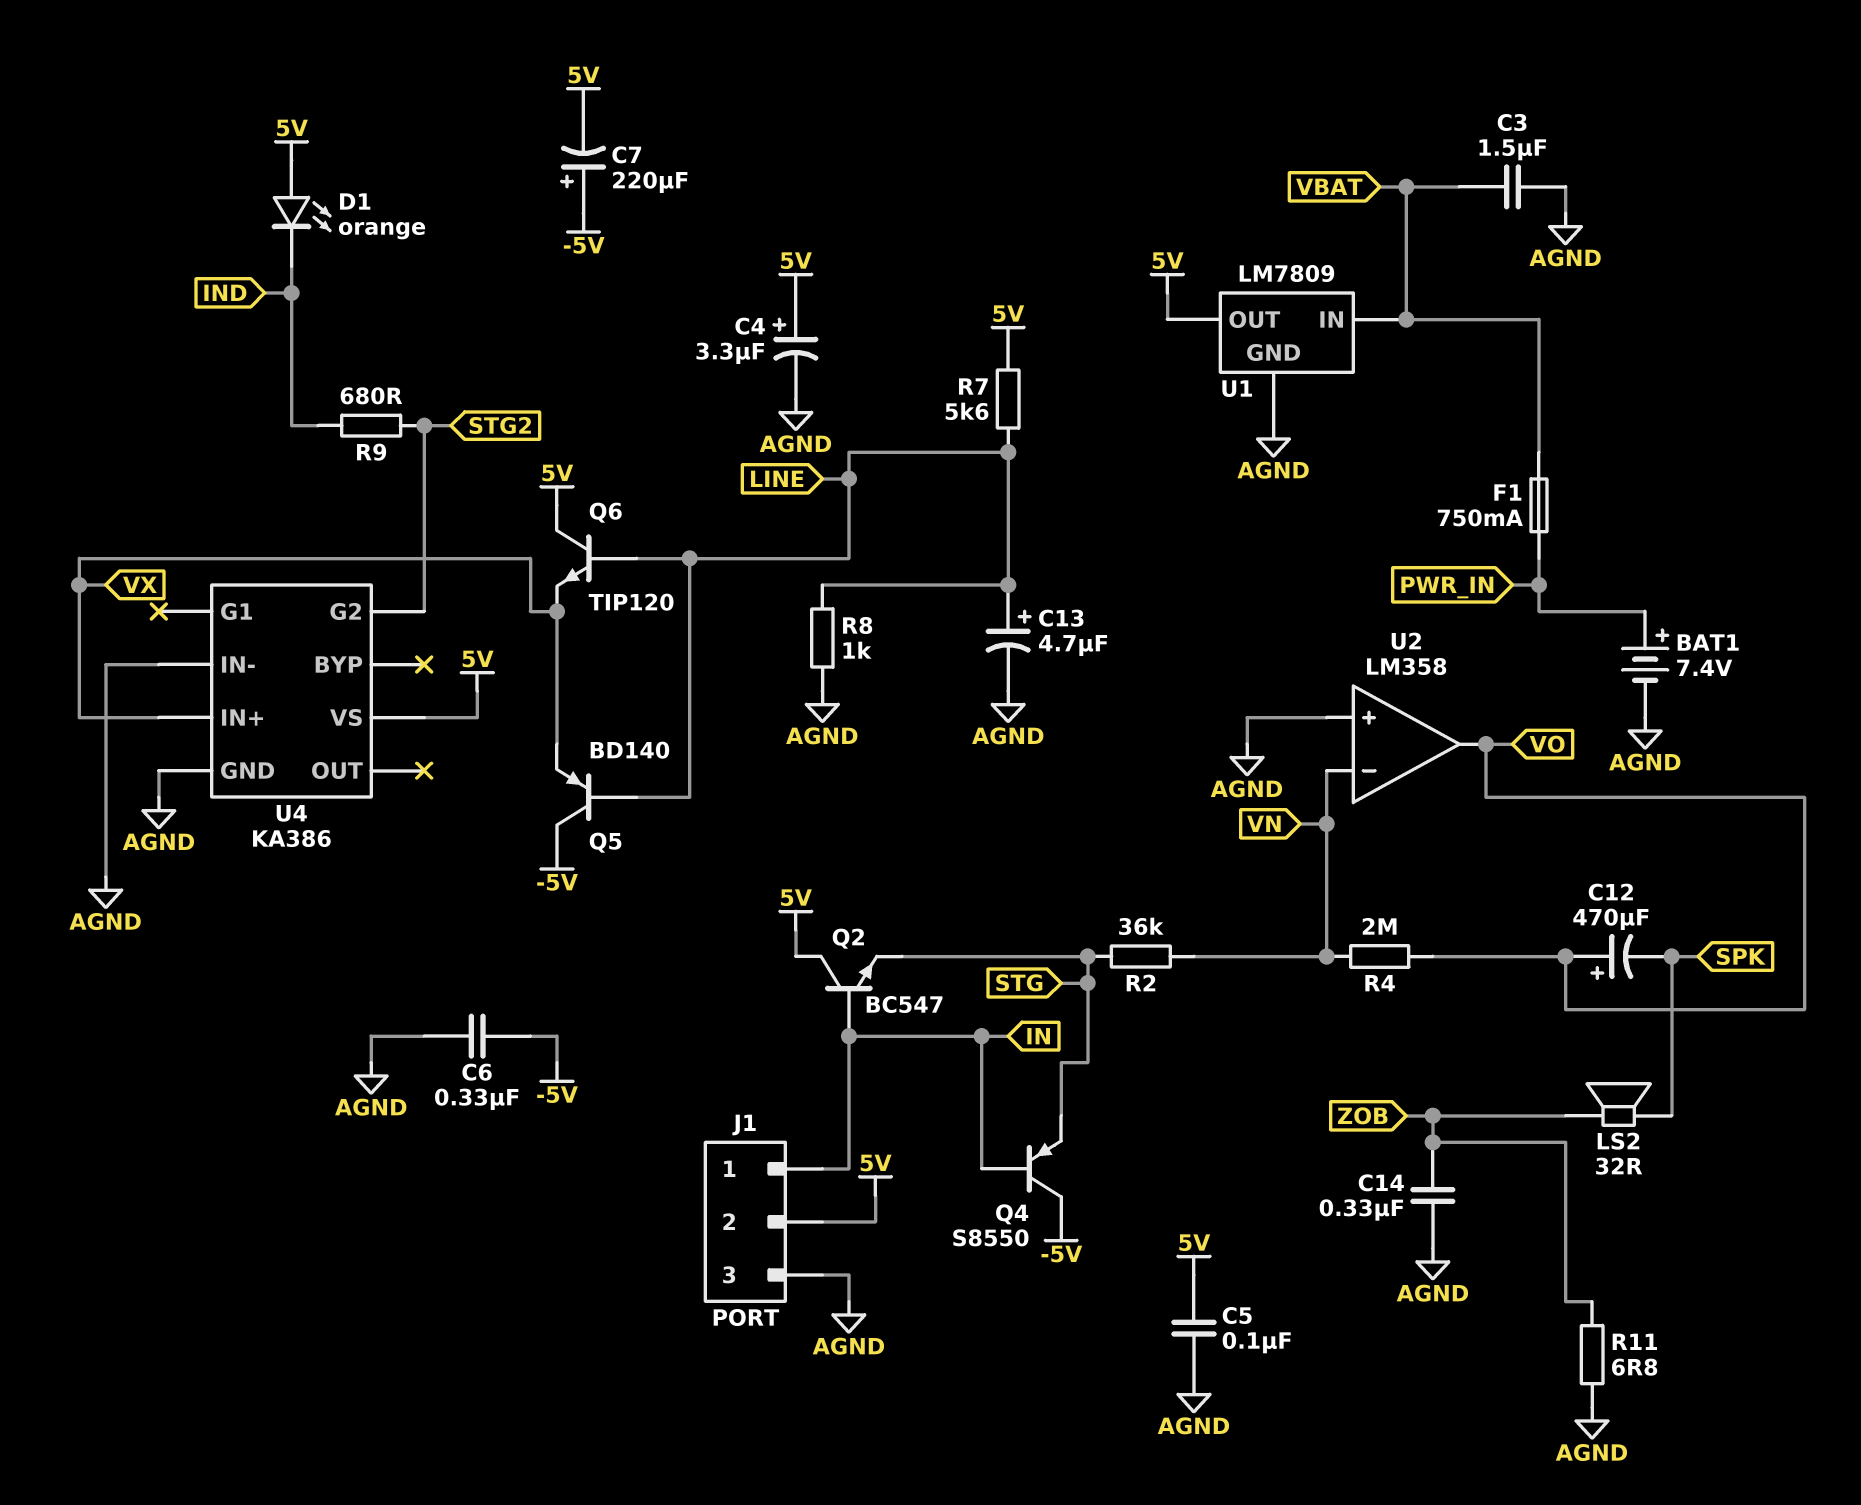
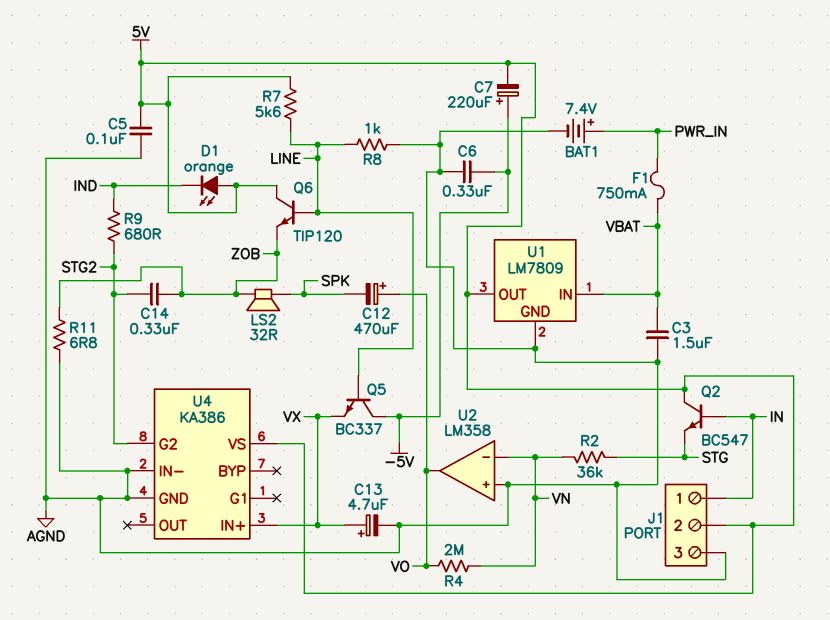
C4: 3.3uF (plus 5V, minus AGND) -> none
C13: 4.7uF (plus LINE, minus AGND) -> 4.7uF (plus VX, minus AGND)
C14: 330nF (AGND, ZOB) -> 330nF (STG2, ZOB)
Q4: PNP S8550 (B IN, C -5V, E STG) -> none
Q5: PNP BD140 (B LINE, C -5V, E VX) -> NPN BC337 (B LINE, C -5V, E VX)
Q6: NPN TIP120 (B LINE, C 5V, E VX) -> NPN TIP120 (B LINE, C 5V, E ZOB)

